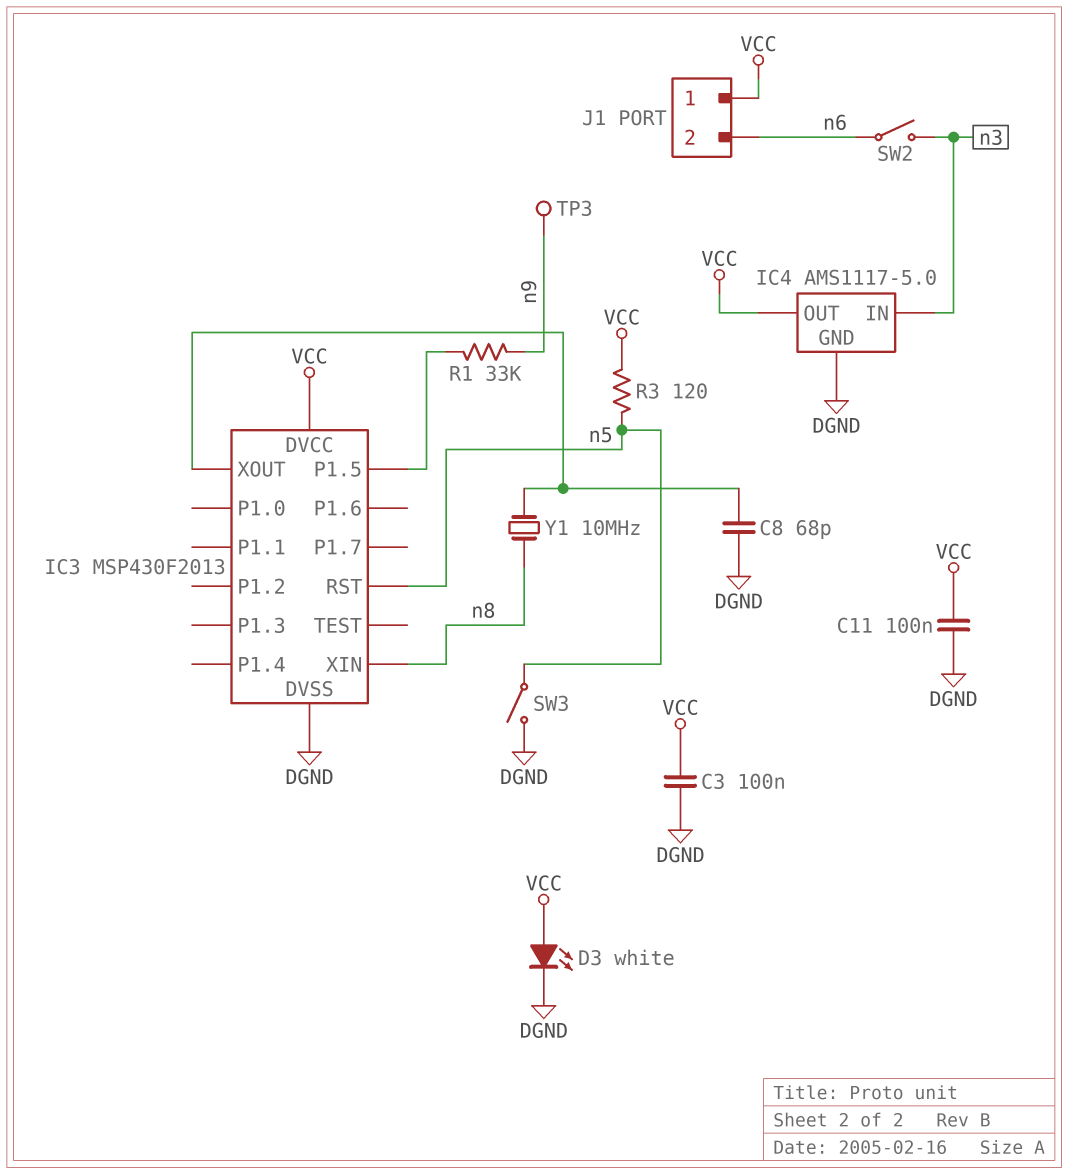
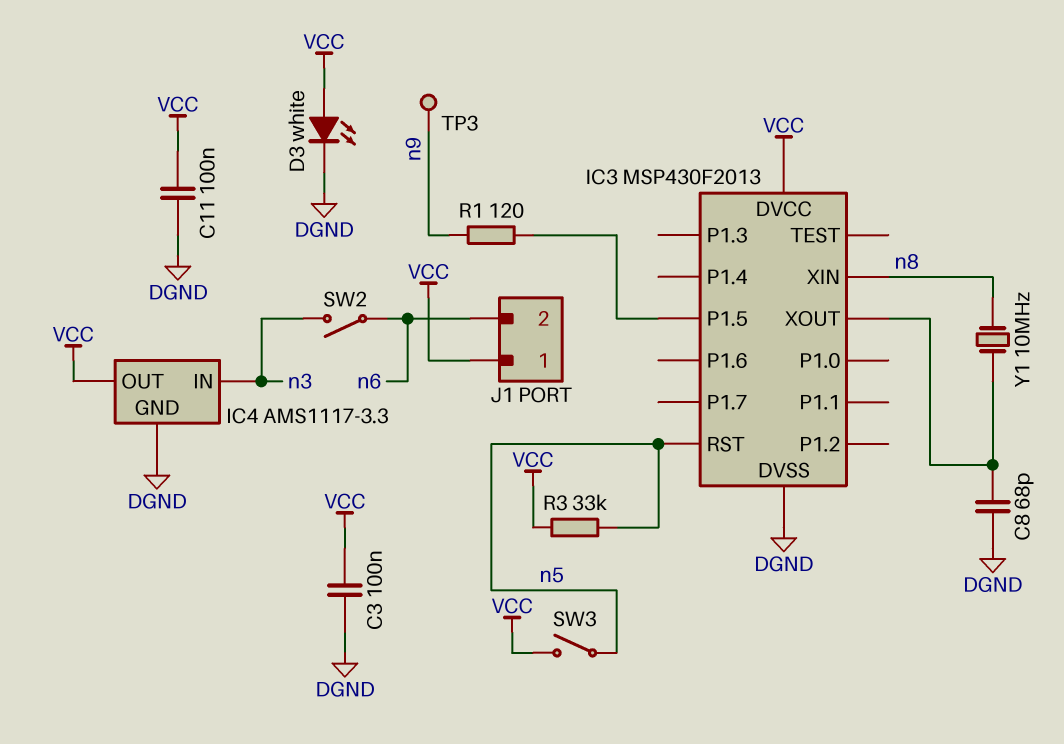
IC4: AMS1117-5.0 -> AMS1117-3.3
R1: 33k (IC3/P1.5, n9) -> 120 (IC3/P1.5, n9)
R3: 120 (VCC, n5) -> 33k (VCC, n5)
SW3: switch (DGND, n5) -> switch (VCC, n5)

